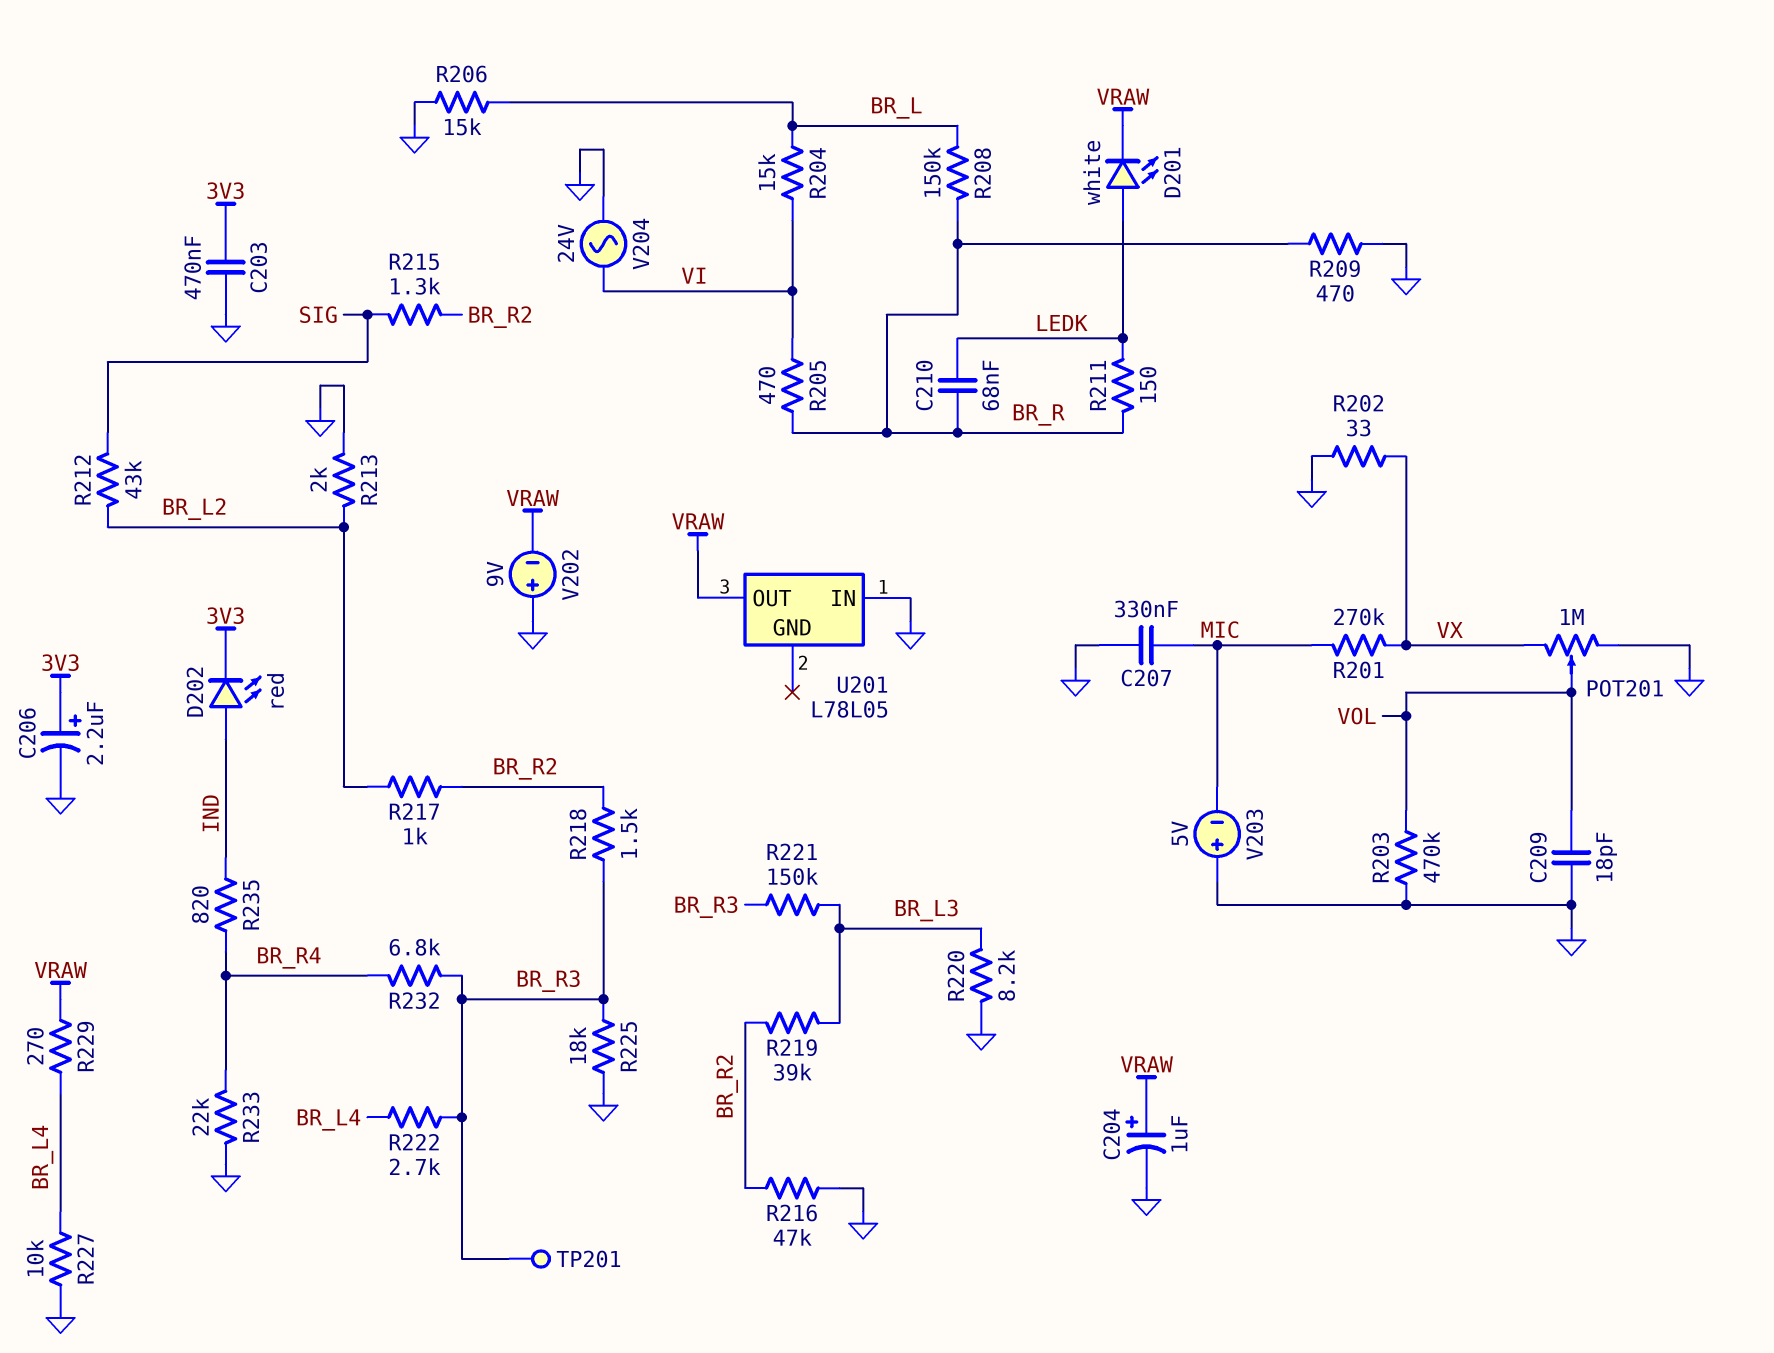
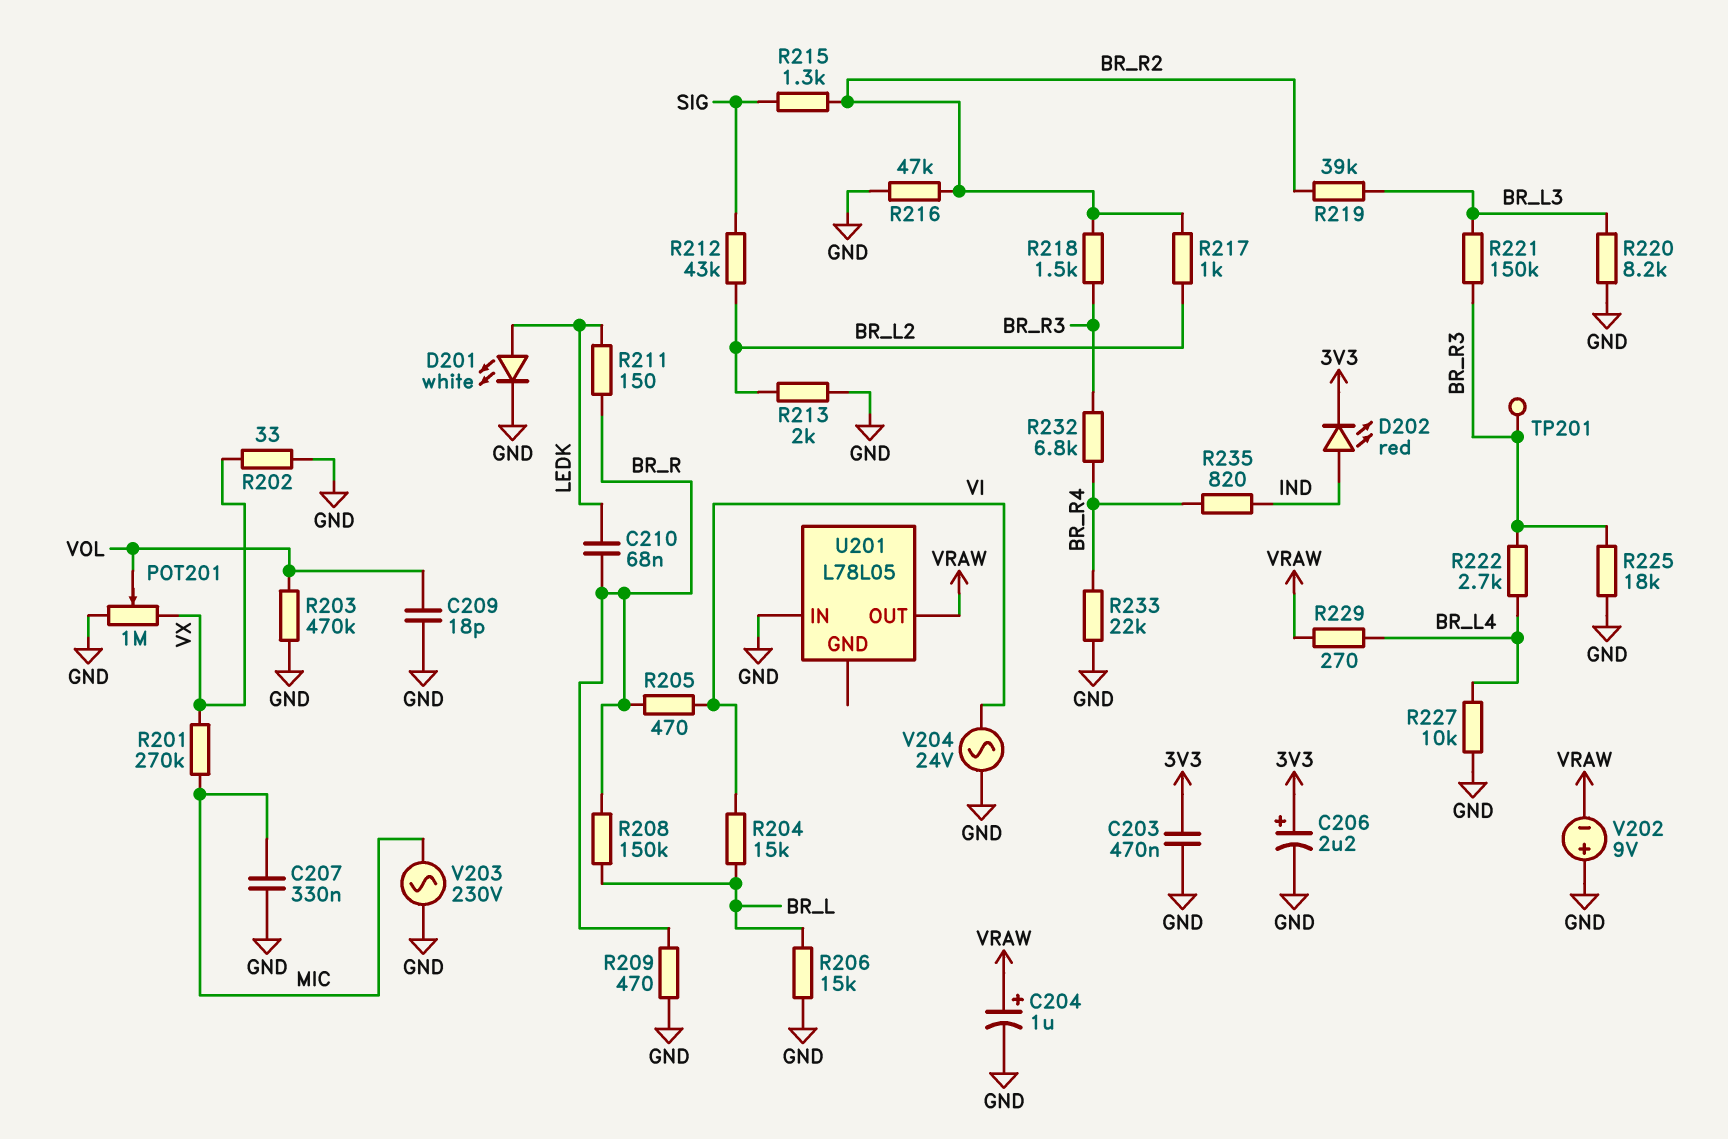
D201: LED white (A LEDK, K VRAW) -> LED white (A LEDK, K GND)
V203: 5V (plus GND, minus MIC) -> AC 230V (GND, MIC)

